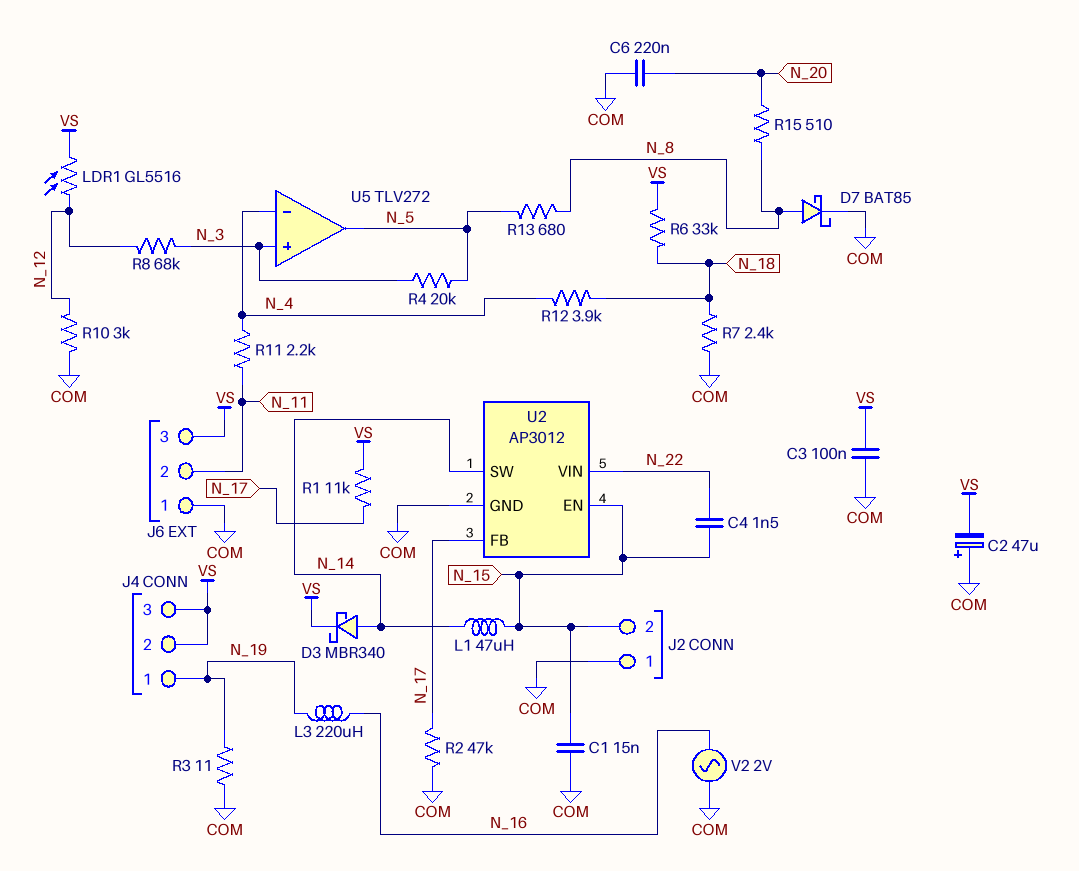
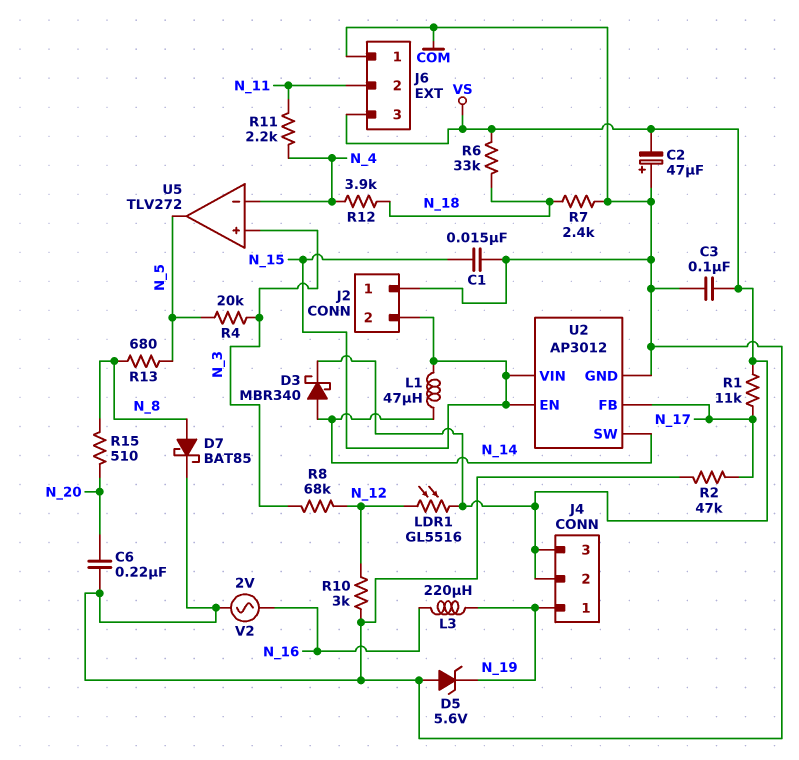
C4: 1.5nF (N_15, N_22) -> none
D5: none -> zener 5.6V (A COM, K N_19)
R3: 11 (COM, N_19) -> none
U2 pin VIN: N_22 -> N_15

